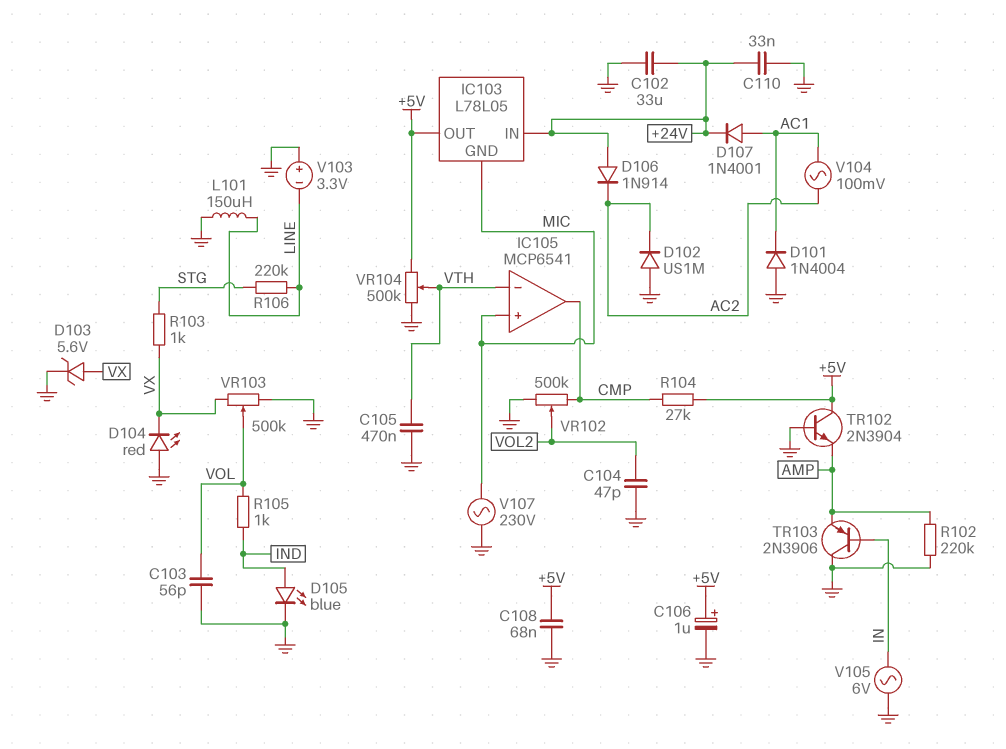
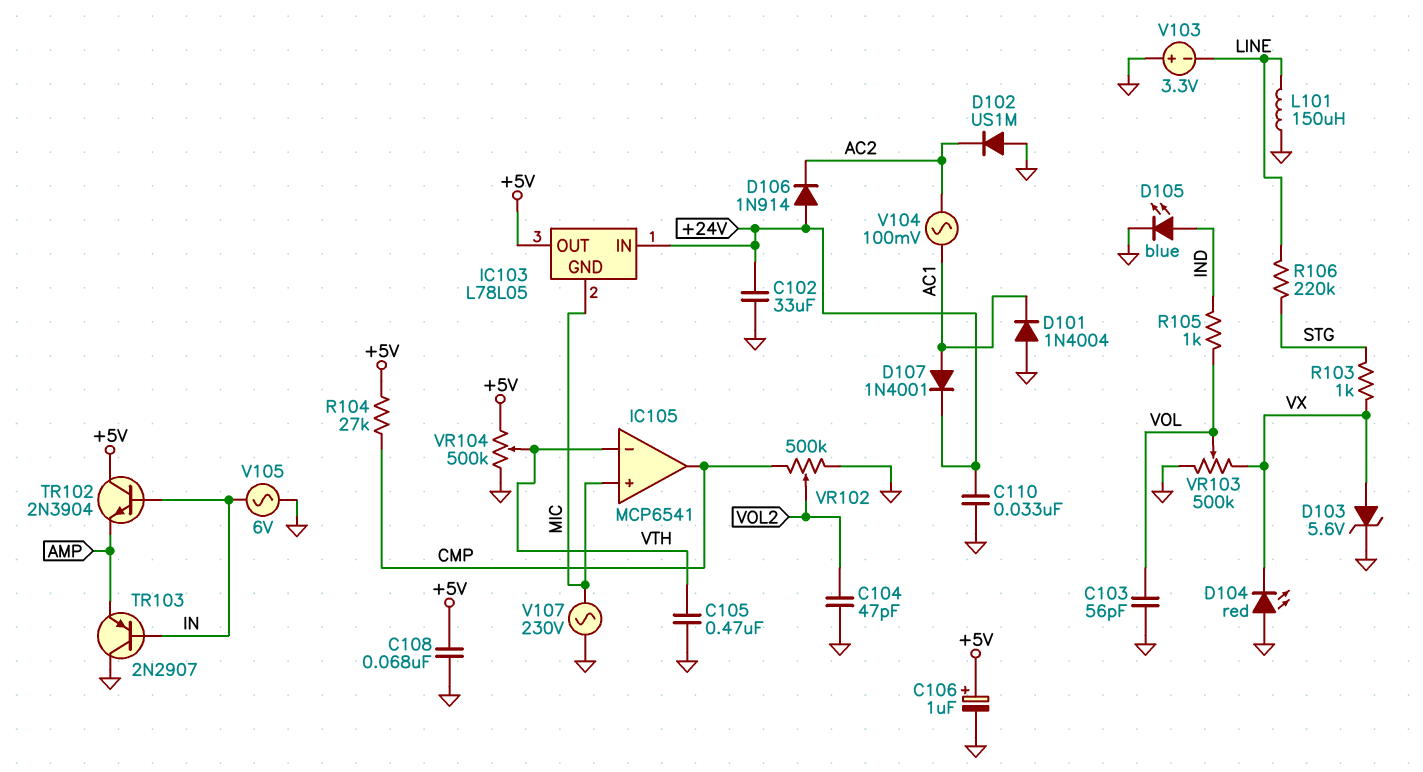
R102: 220k (AMP, GND) -> none
TR102: NPN 2N3904 (B GND, C +5V, E AMP) -> NPN 2N3904 (B IN, C +5V, E AMP)
TR103: PNP 2N3906 (B IN, C GND, E AMP) -> PNP 2N2907 (B IN, C GND, E AMP)

